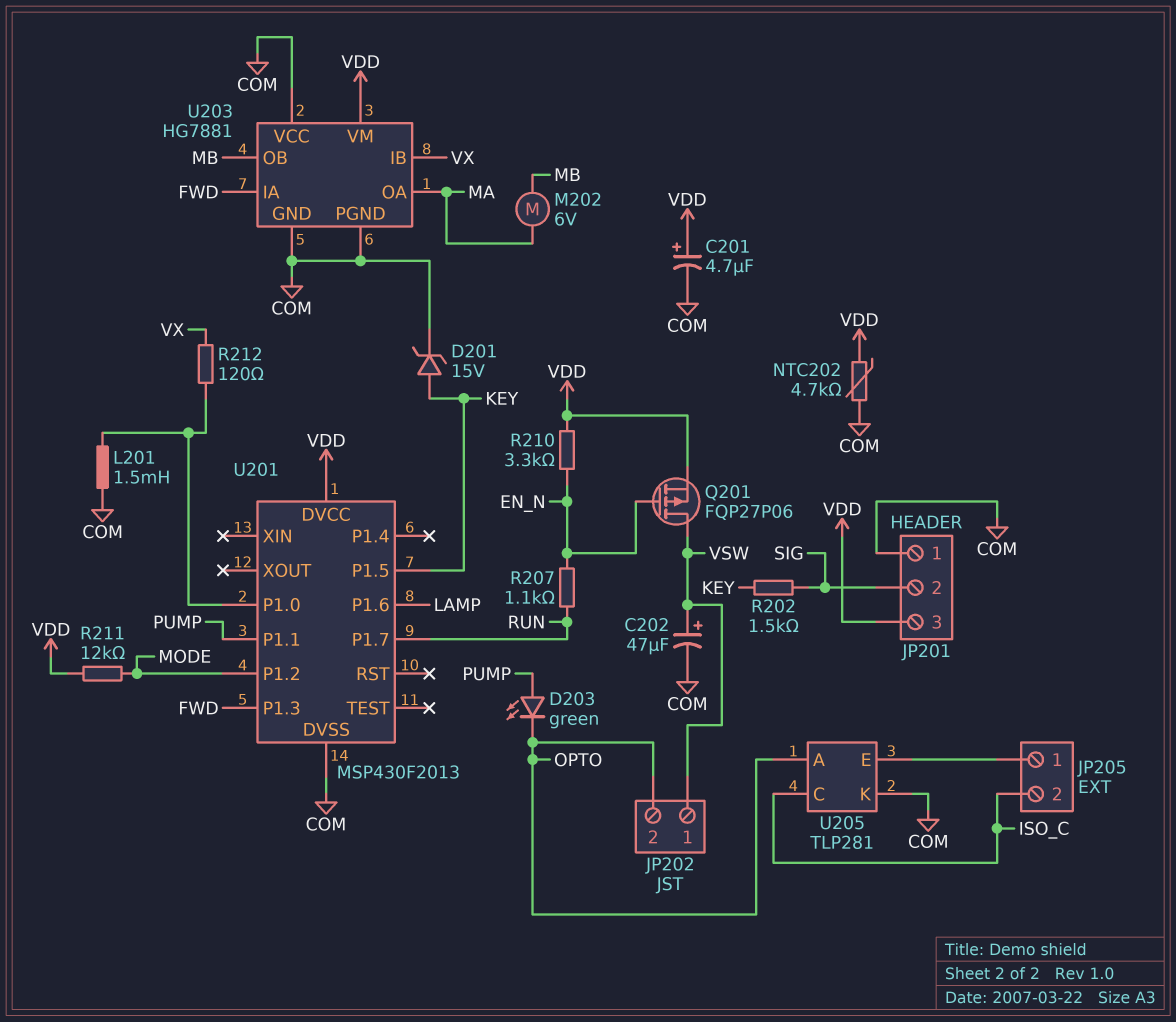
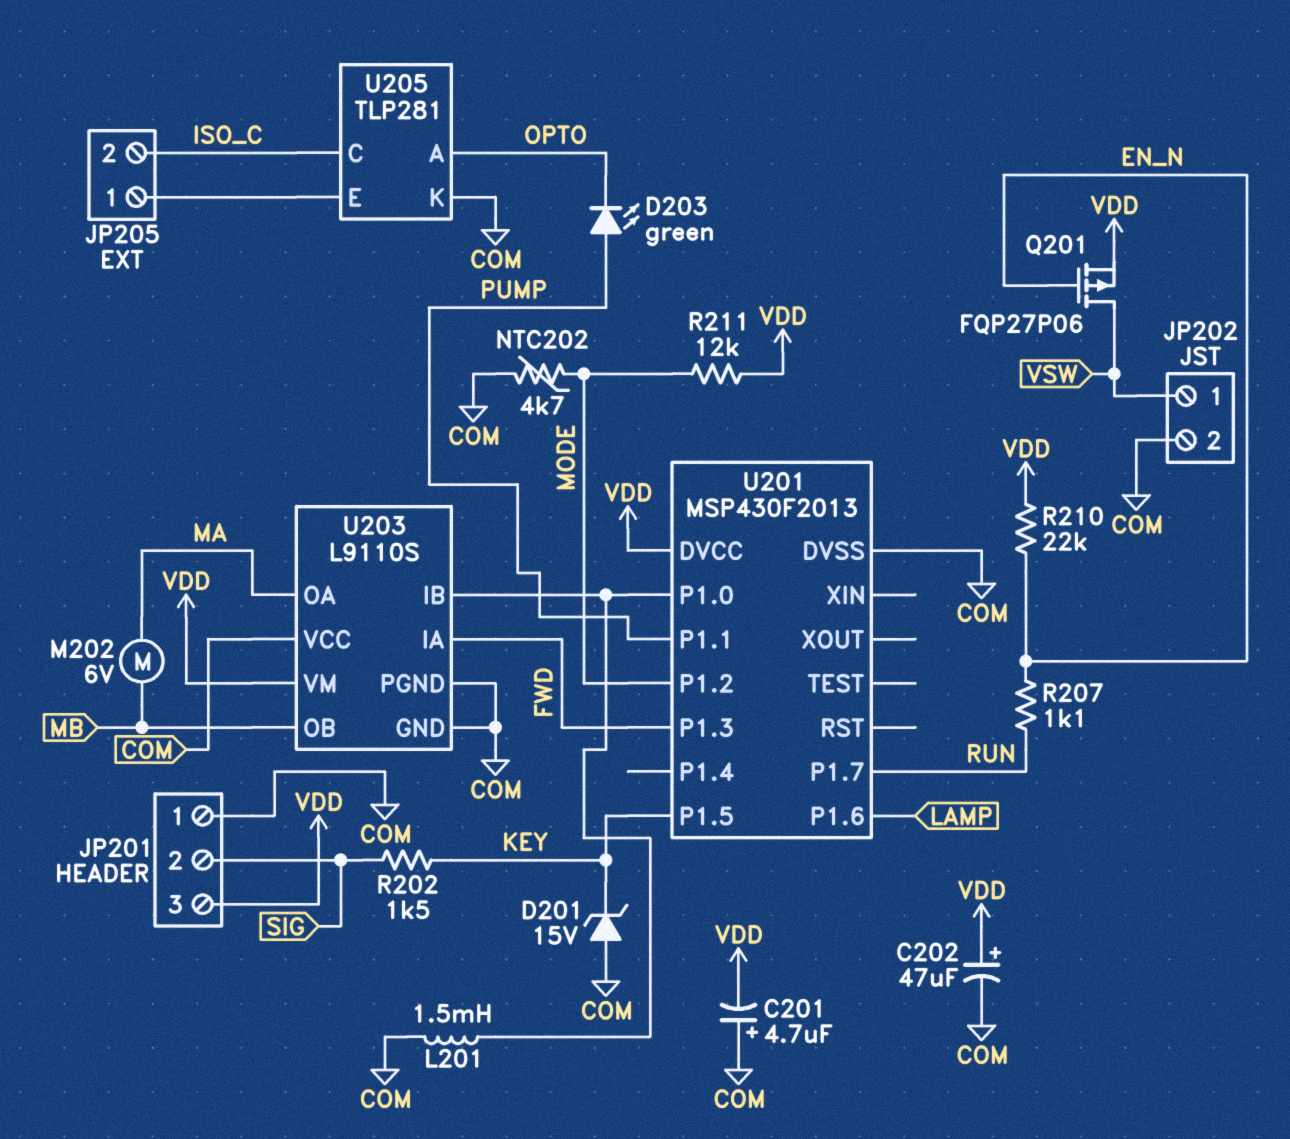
C201: 4.7uF (plus VDD, minus COM) -> 4.7uF (plus COM, minus VDD)
C202: 47uF (plus VSW, minus COM) -> 47uF (plus VDD, minus COM)
D201: zener 15V (A KEY, K COM) -> zener 15V (A COM, K KEY)
JP202 pin 2: OPTO -> COM
NTC202: 4.7k (COM, VDD) -> 4.7k (COM, MODE)
R210: 3.3k (EN_N, VDD) -> 22k (EN_N, VDD)
R212: 120 (U201/P1.0, VX) -> none
U203: HG7881 -> L9110S
U203 pin IB: VX -> U201/P1.0

